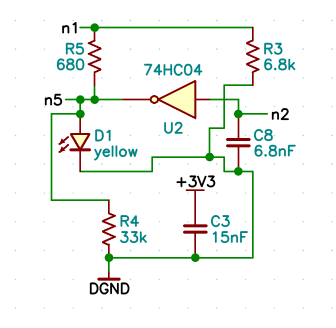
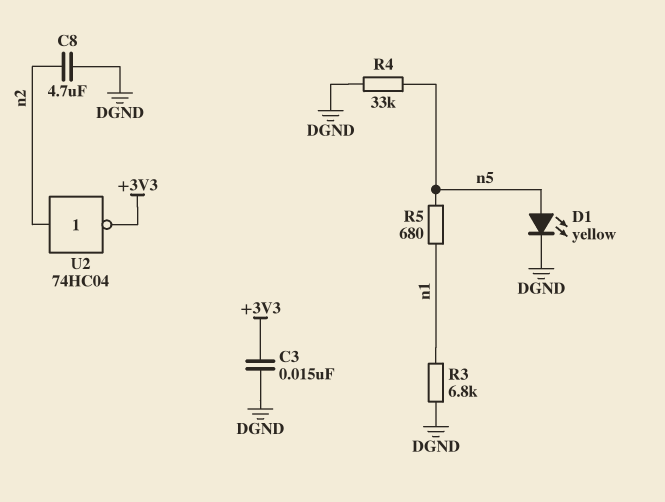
C8: 6.8nF (DGND, n2) -> 4.7uF (DGND, n2)
U2: NOT 74HC04 (in n2, out n5) -> NOT 74HC04 (in n2, out +3V3)

